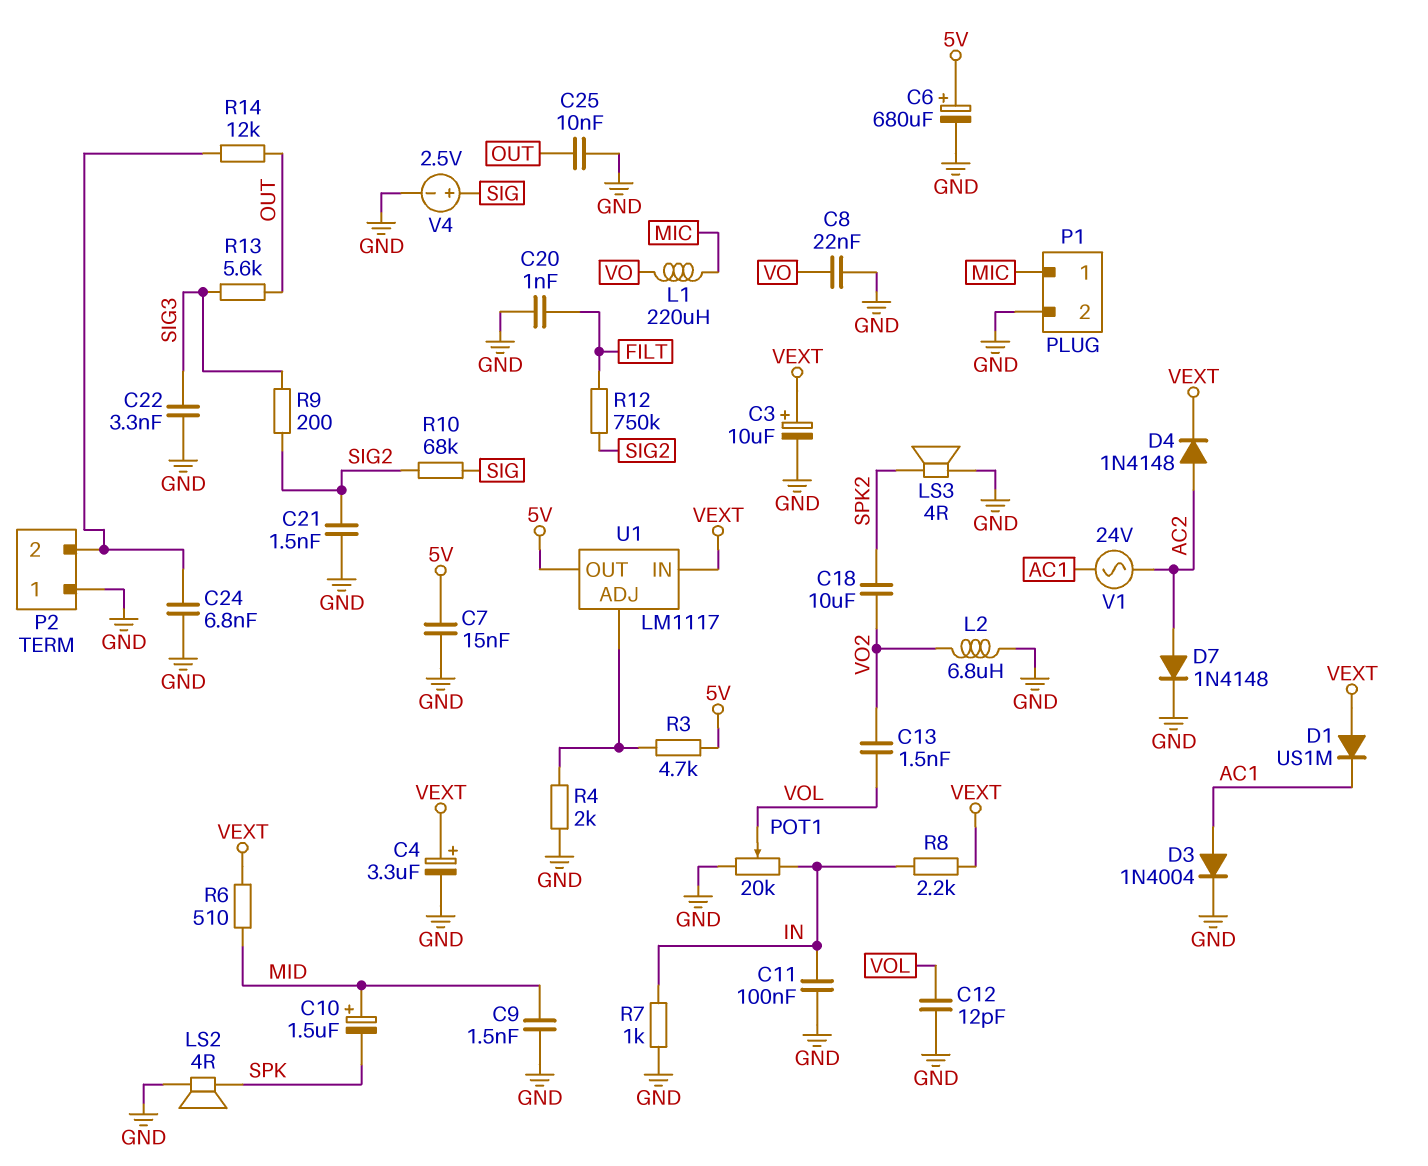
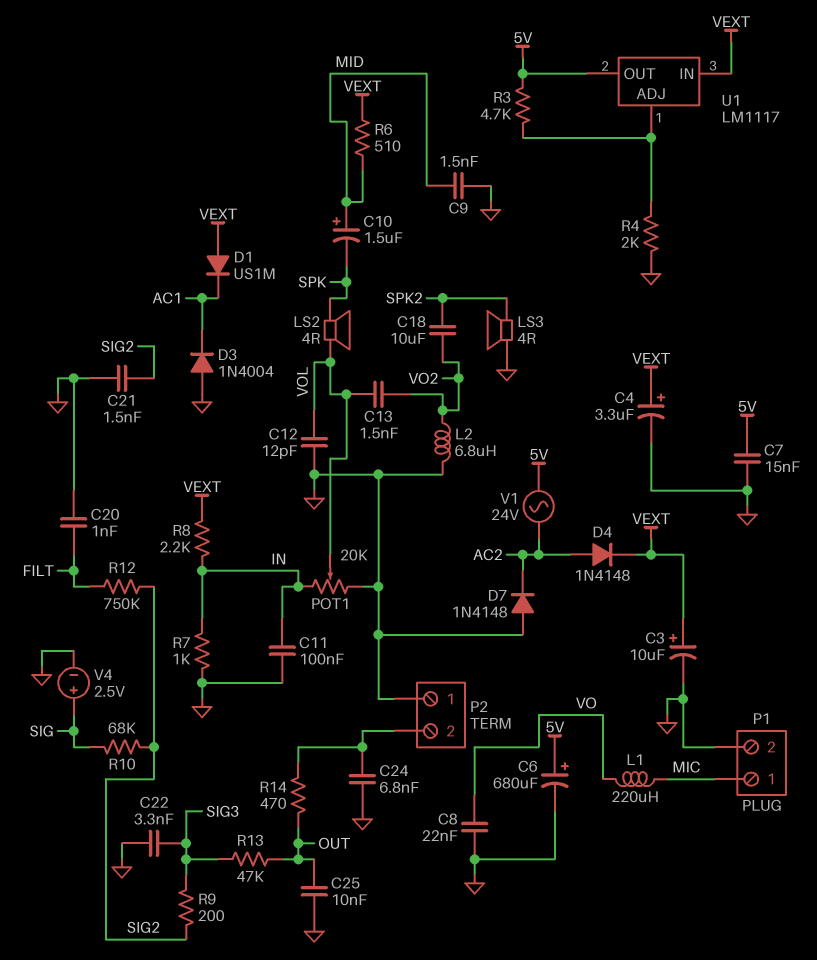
D3: diode 1N4004 (A AC1, K GND) -> diode 1N4004 (A GND, K AC1)
D7: diode 1N4148 (A AC2, K GND) -> diode 1N4148 (A GND, K AC2)
LS2: speaker 4R (GND, SPK) -> speaker 4R (SPK, VOL)
R13: 5.6k (OUT, SIG3) -> 47k (OUT, SIG3)
R14: 12k (OUT, P2/2) -> 470 (OUT, P2/2)
V1: AC 24V (AC1, AC2) -> AC 24V (5V, AC2)

